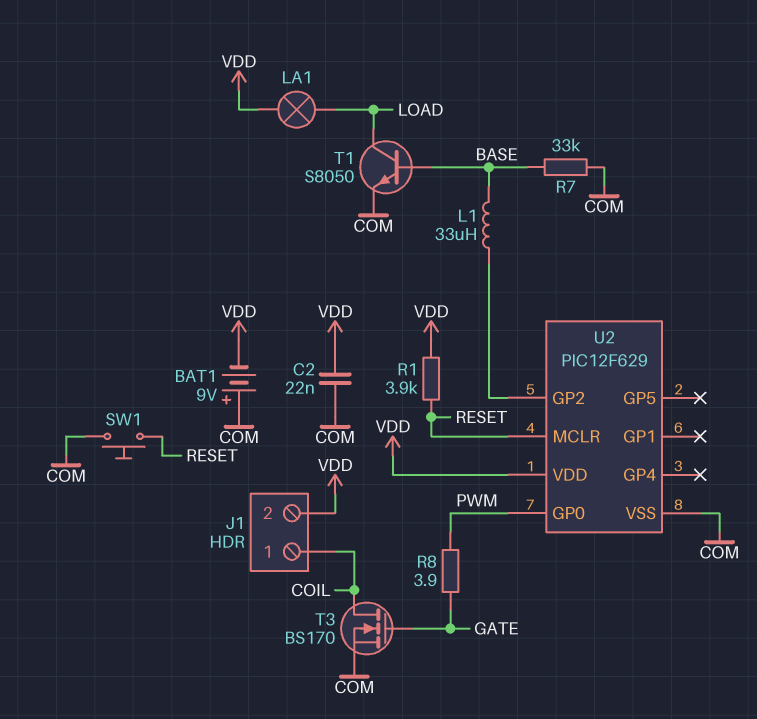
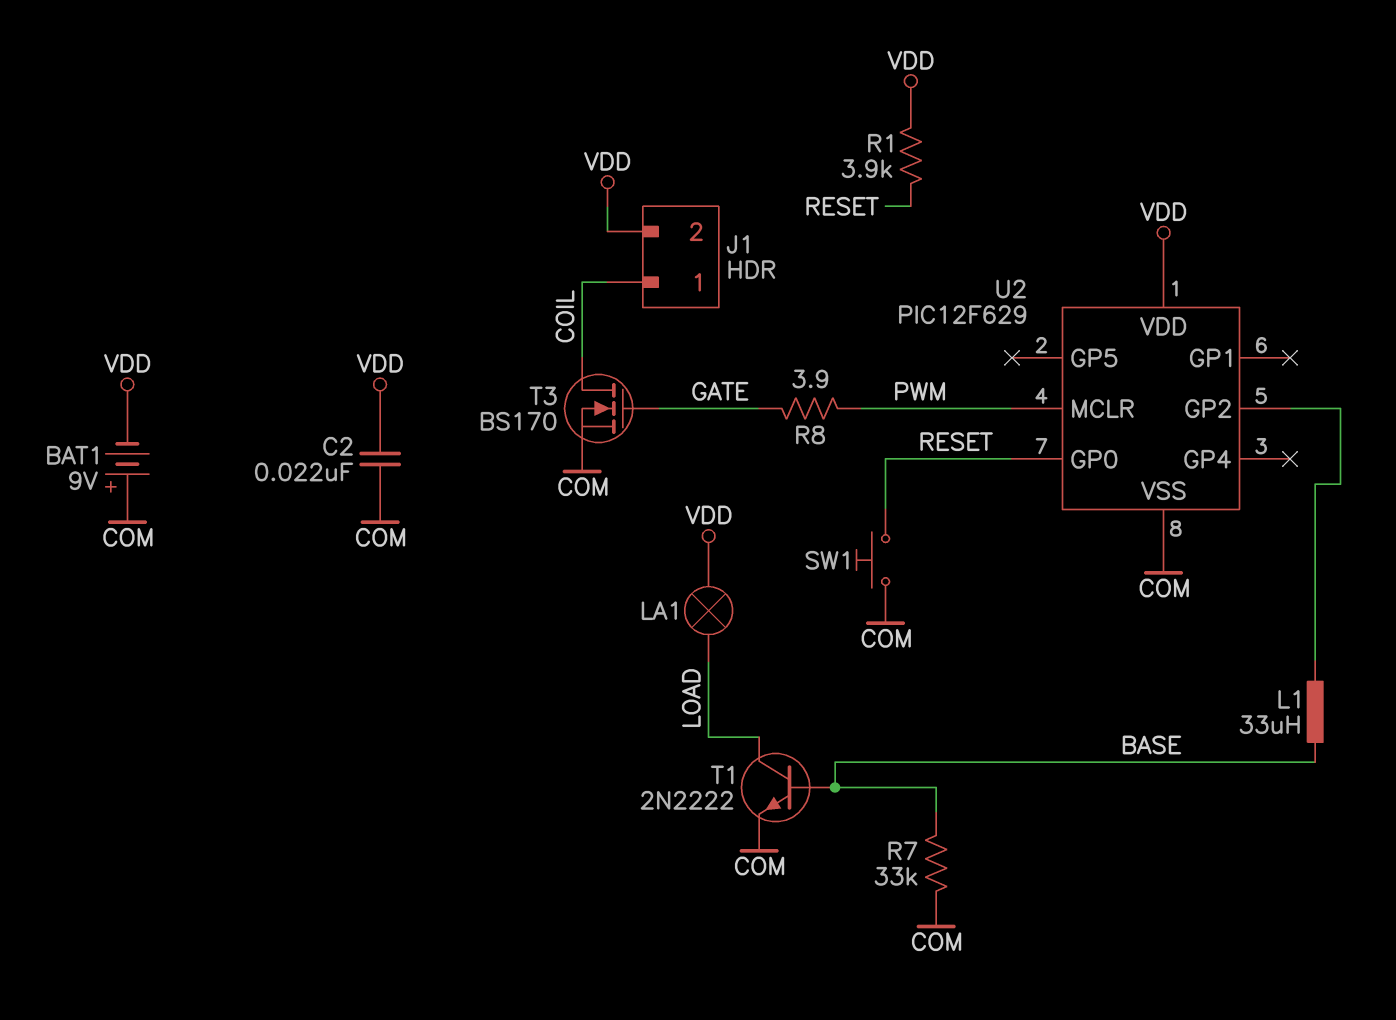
T1: NPN S8050 (B BASE, C LOAD, E COM) -> NPN 2N2222 (B BASE, C LOAD, E COM)
U2 pin GP0: PWM -> RESET
U2 pin MCLR: RESET -> PWM

